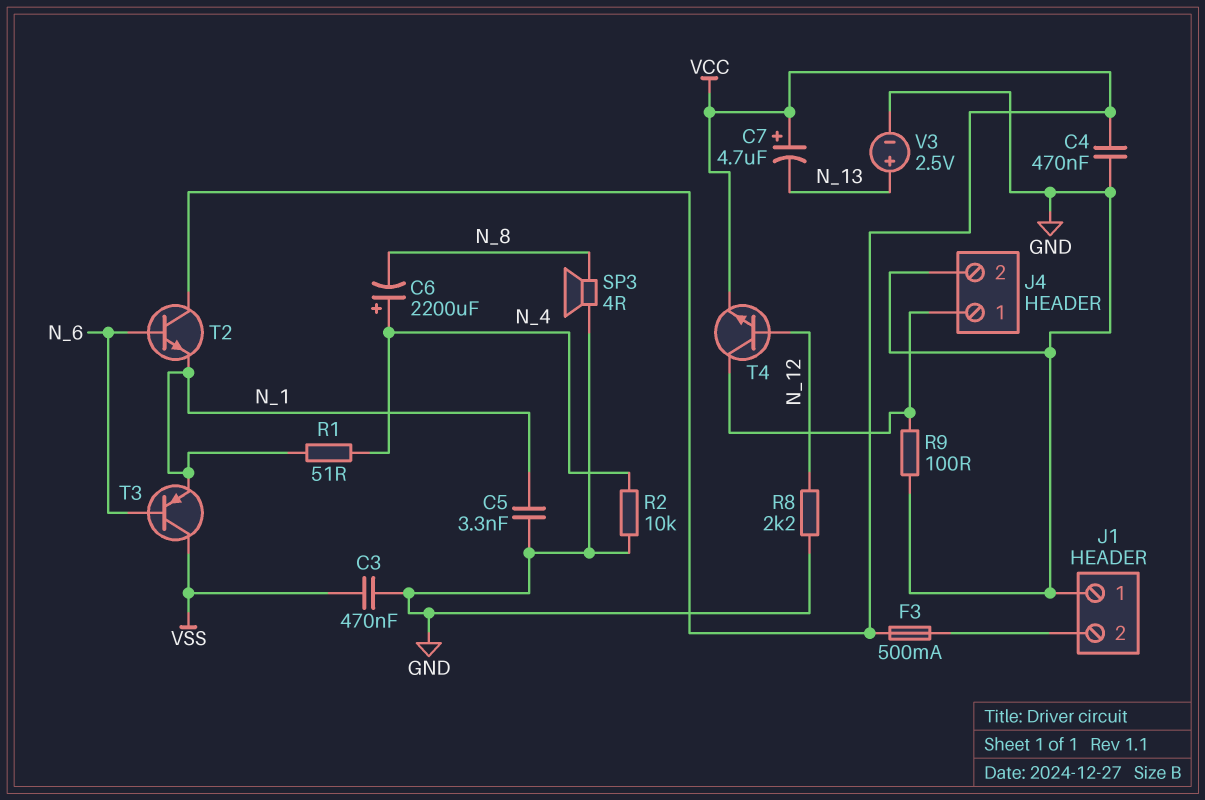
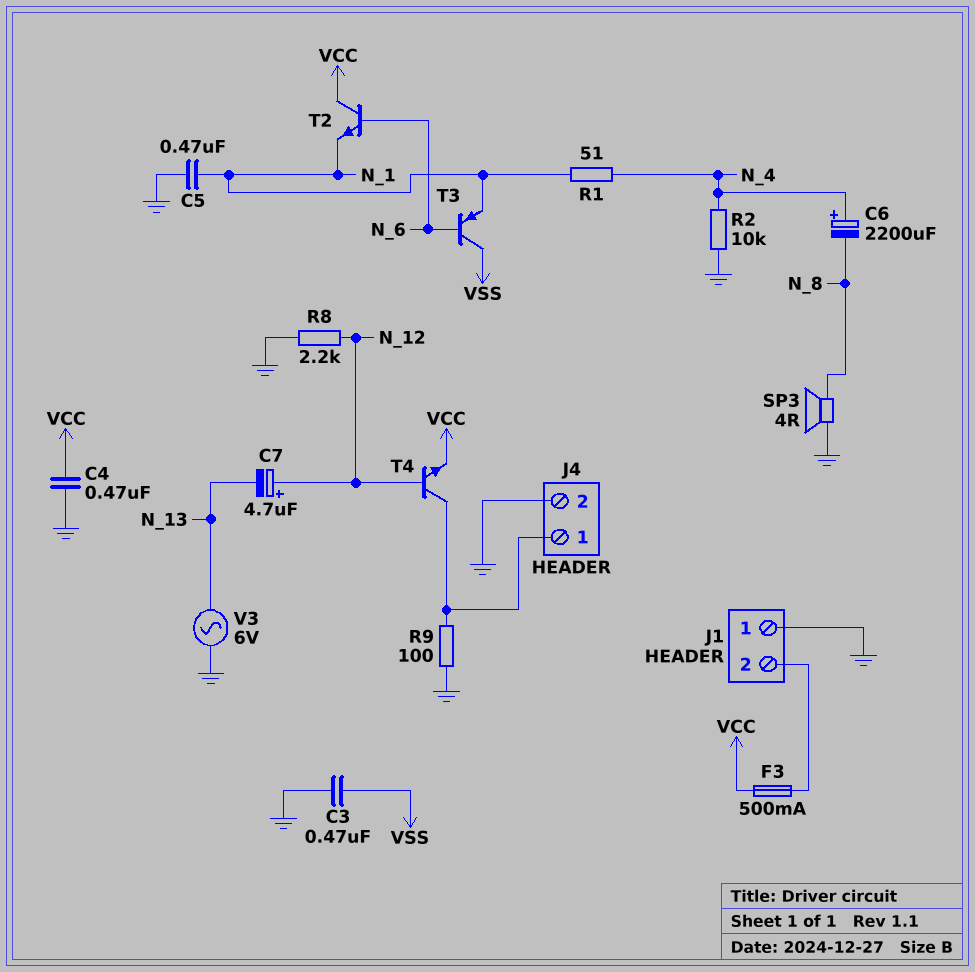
C5: 3.3nF (GND, N_1) -> 470nF (GND, N_1)
C7: 4.7uF (plus VCC, minus N_13) -> 4.7uF (plus N_12, minus N_13)
V3: 2.5V (plus N_13, minus GND) -> AC 6V (GND, N_13)

